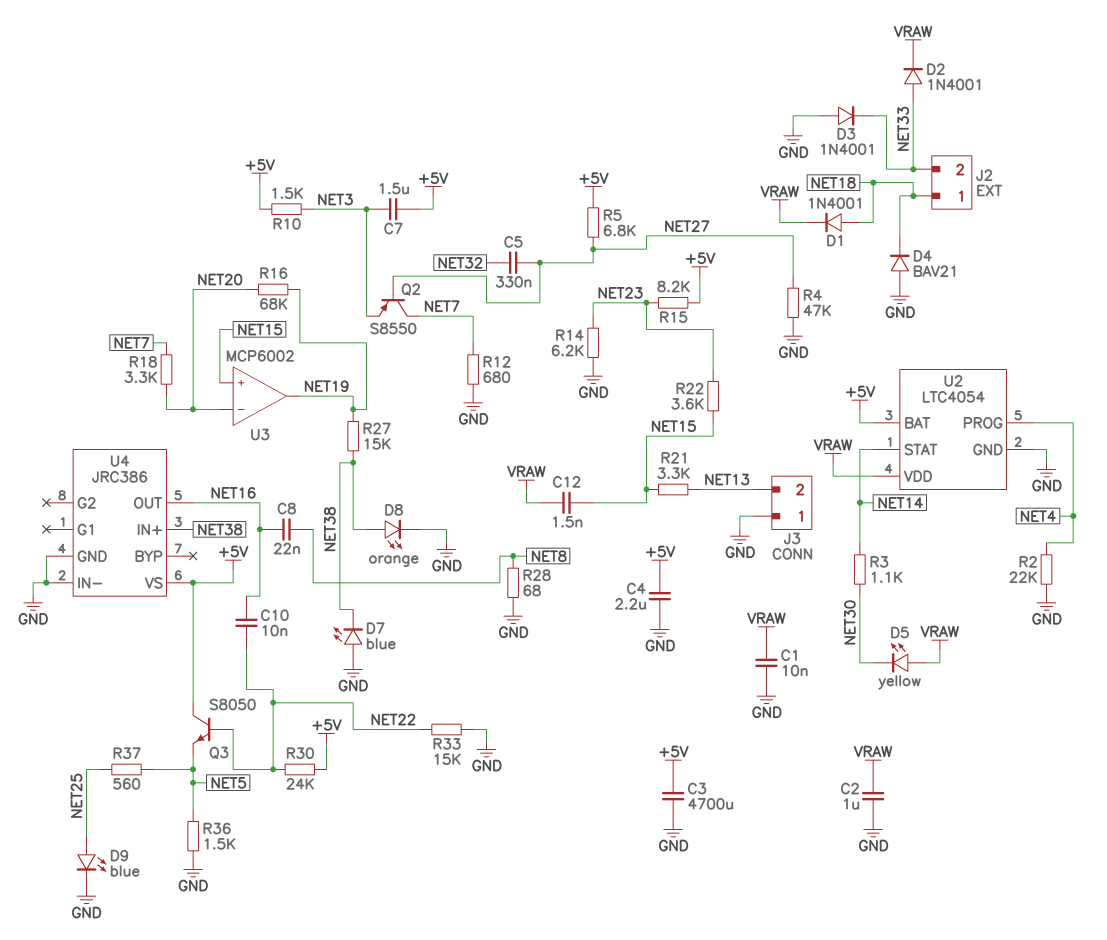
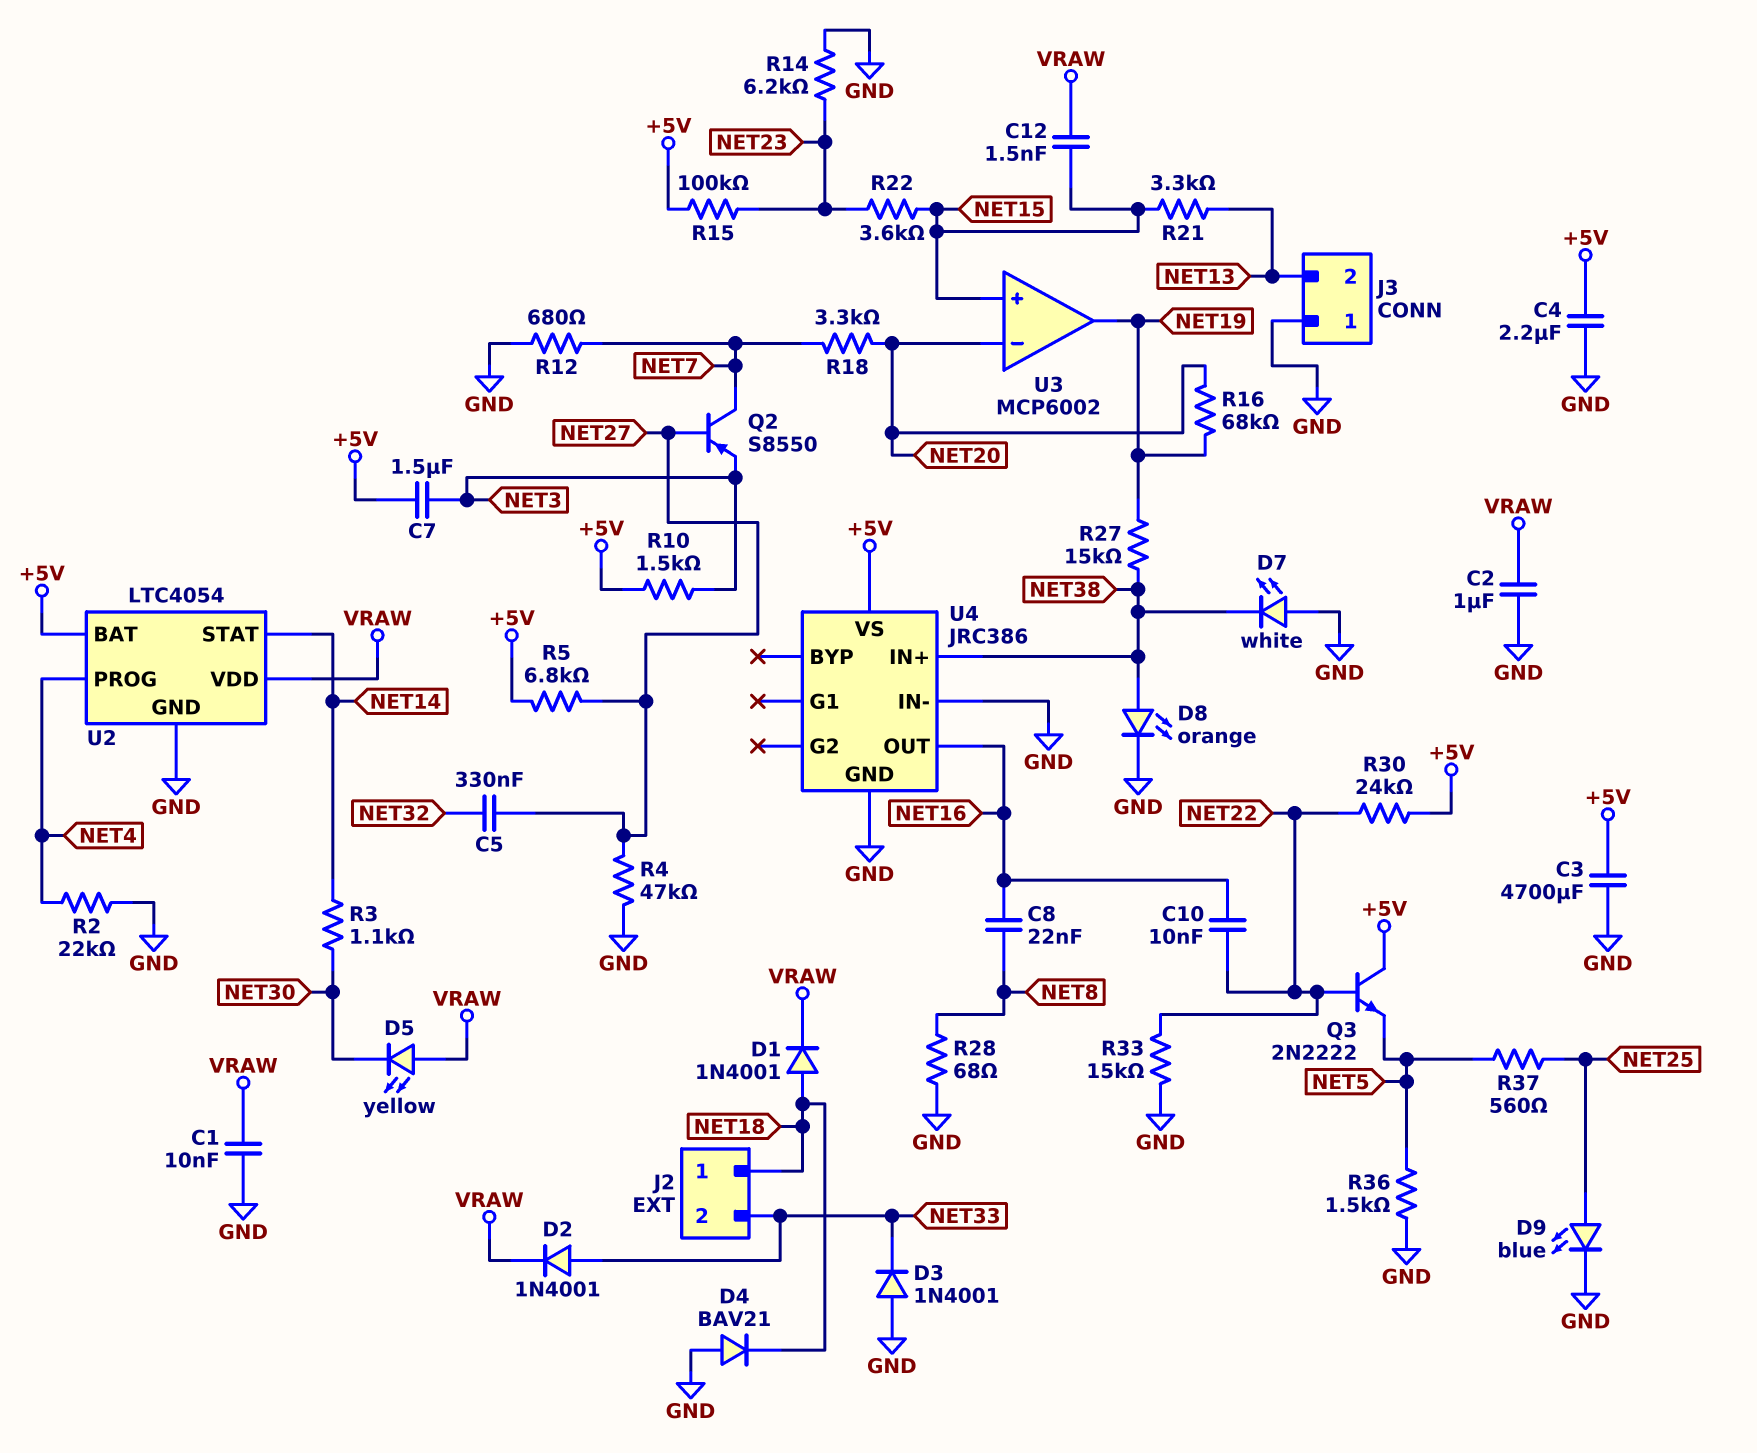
D7: LED blue (A GND, K NET38) -> LED white (A GND, K NET38)
Q3: NPN S8050 (B NET22, C +5V, E NET5) -> NPN 2N2222 (B NET22, C +5V, E NET5)
R15: 8.2k (+5V, NET23) -> 100k (+5V, NET23)

